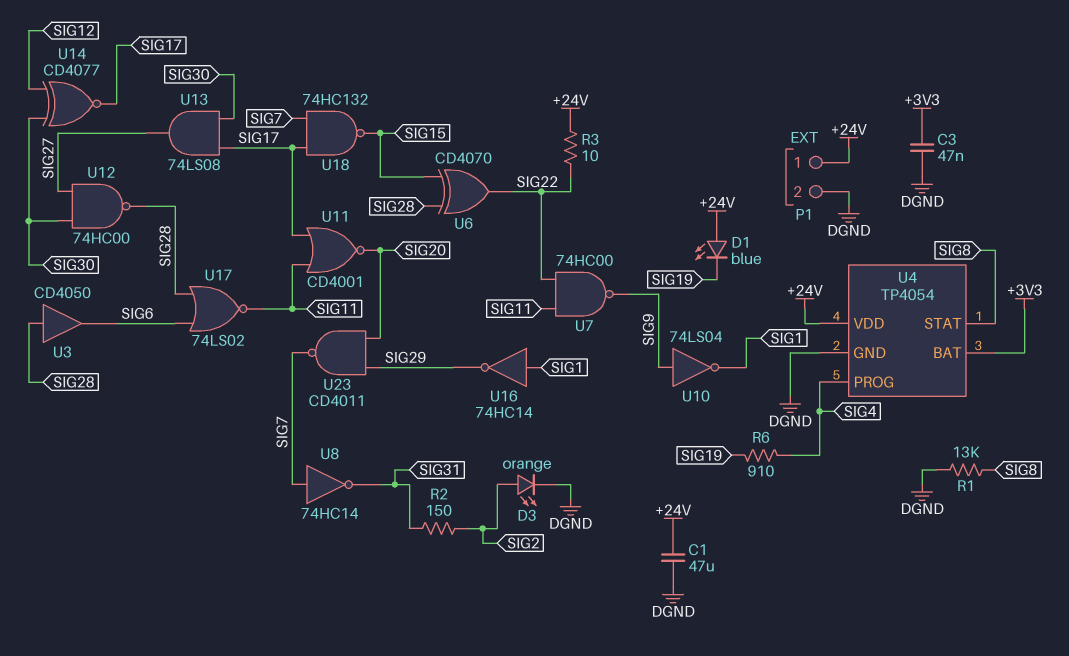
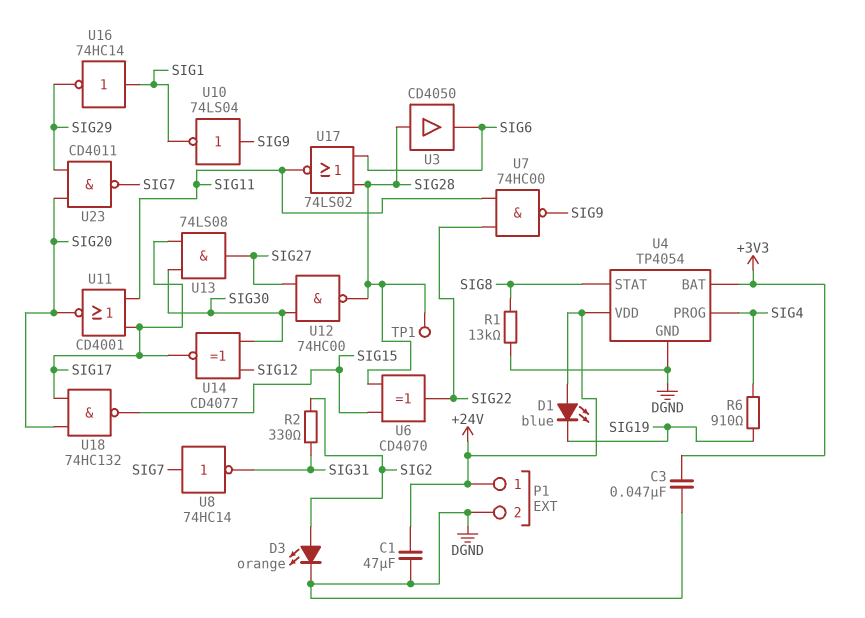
R2: 150 (SIG2, SIG31) -> 330 (SIG2, SIG31)
R3: 10 (+24V, SIG22) -> none
TP1: none -> test point (SIG28)
U18: NAND 74HC132 (in SIG7, in SIG17, out SIG15) -> NAND 74HC132 (in SIG17, in SIG20, out SIG15)

